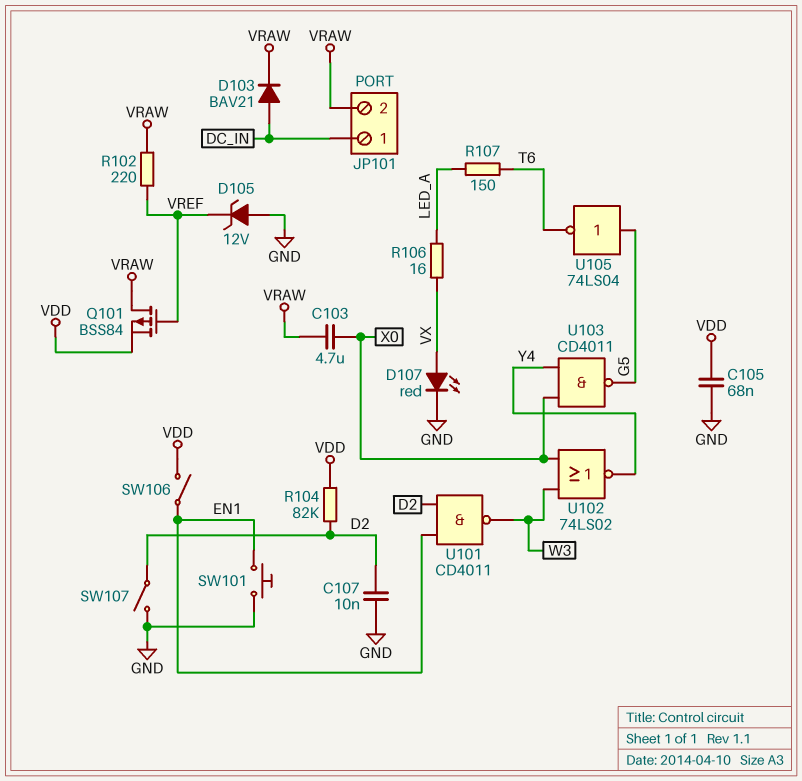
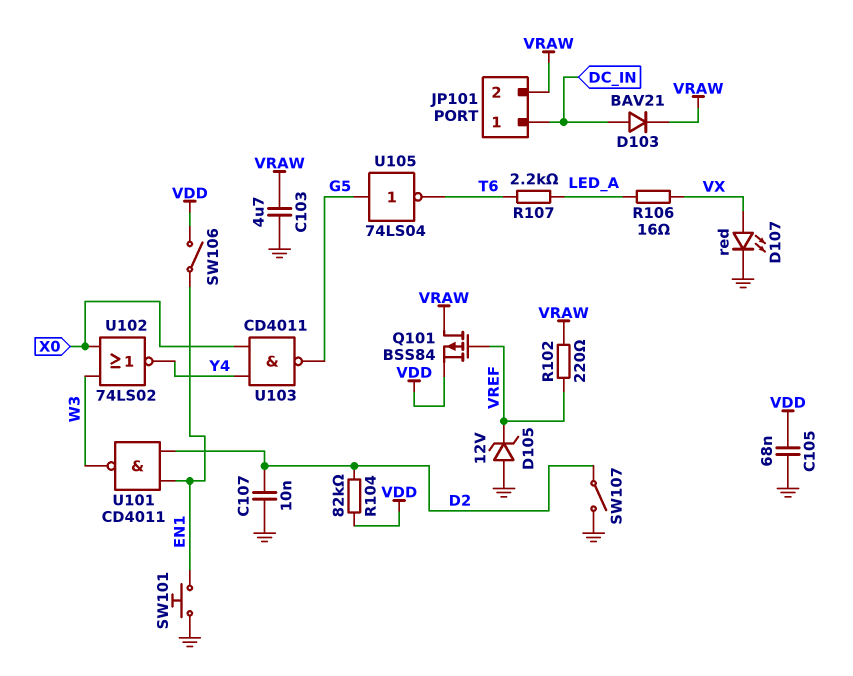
C103: 4.7uF (VRAW, X0) -> 4.7uF (GND, VRAW)
R107: 150 (LED_A, T6) -> 2.2k (LED_A, T6)

